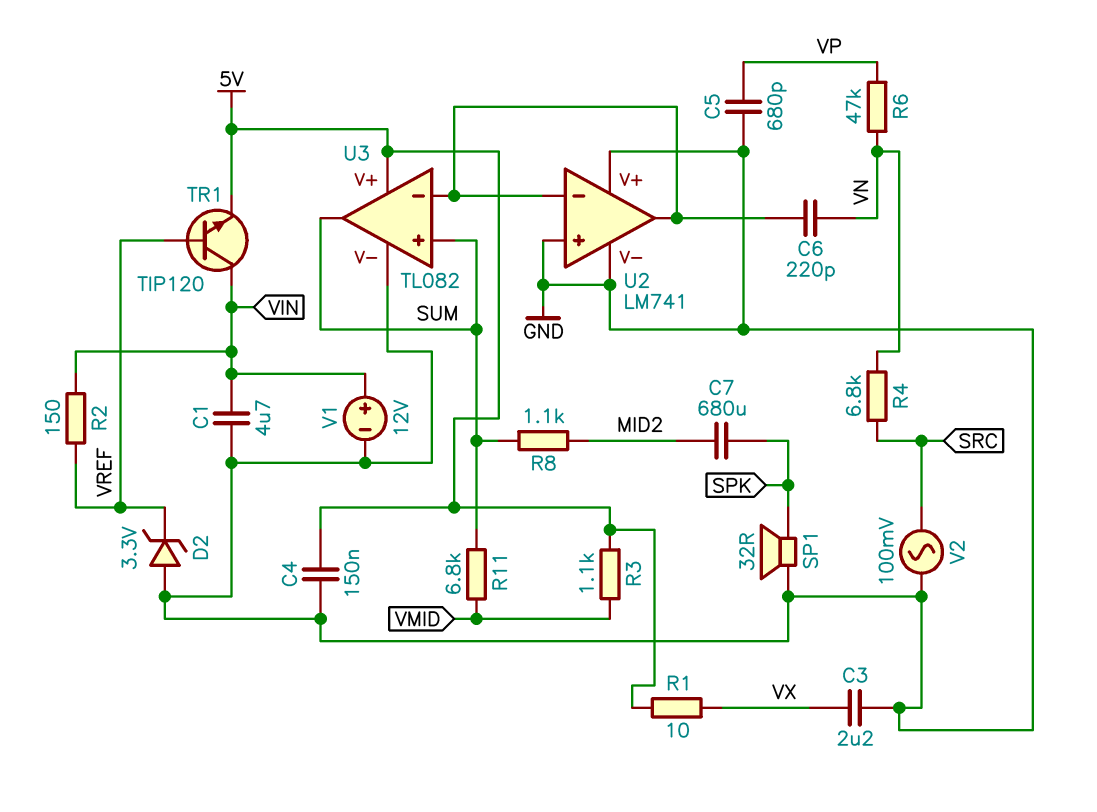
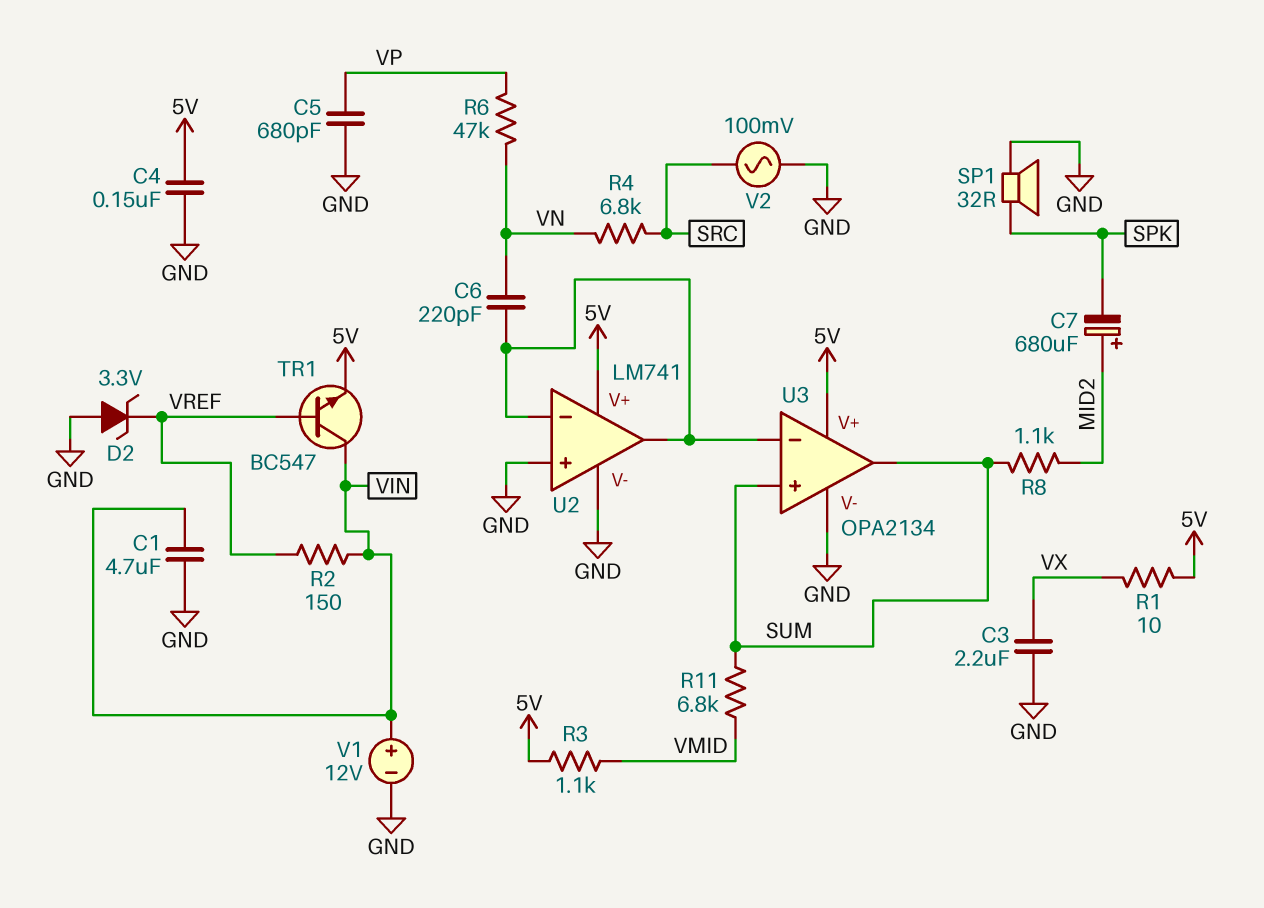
C7: 680uF (MID2, SPK) -> 680uF (plus MID2, minus SPK)
TR1: NPN TIP120 (B VREF, C VIN, E 5V) -> NPN BC547 (B VREF, C VIN, E 5V)
U2 pin V+: GND -> 5V
U3: TL082 -> OPA2134

